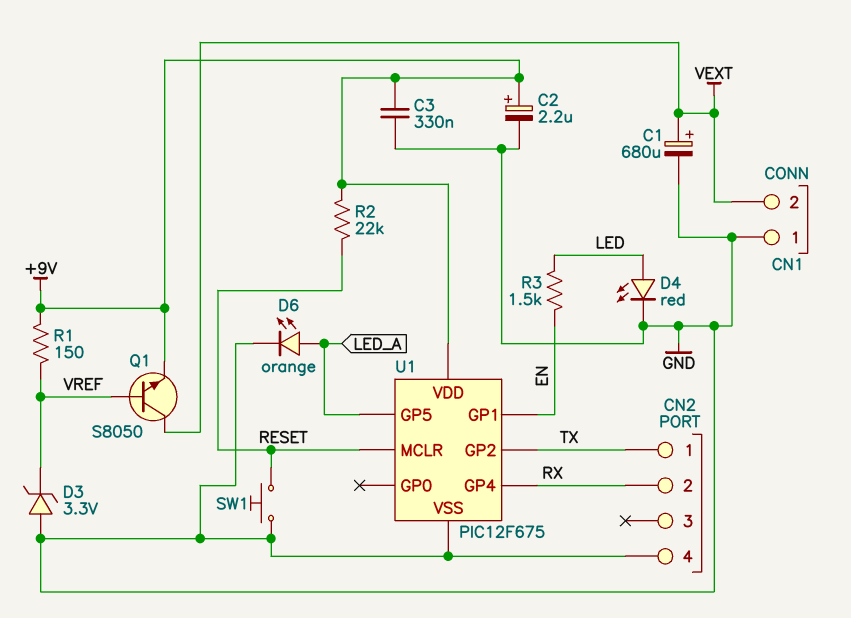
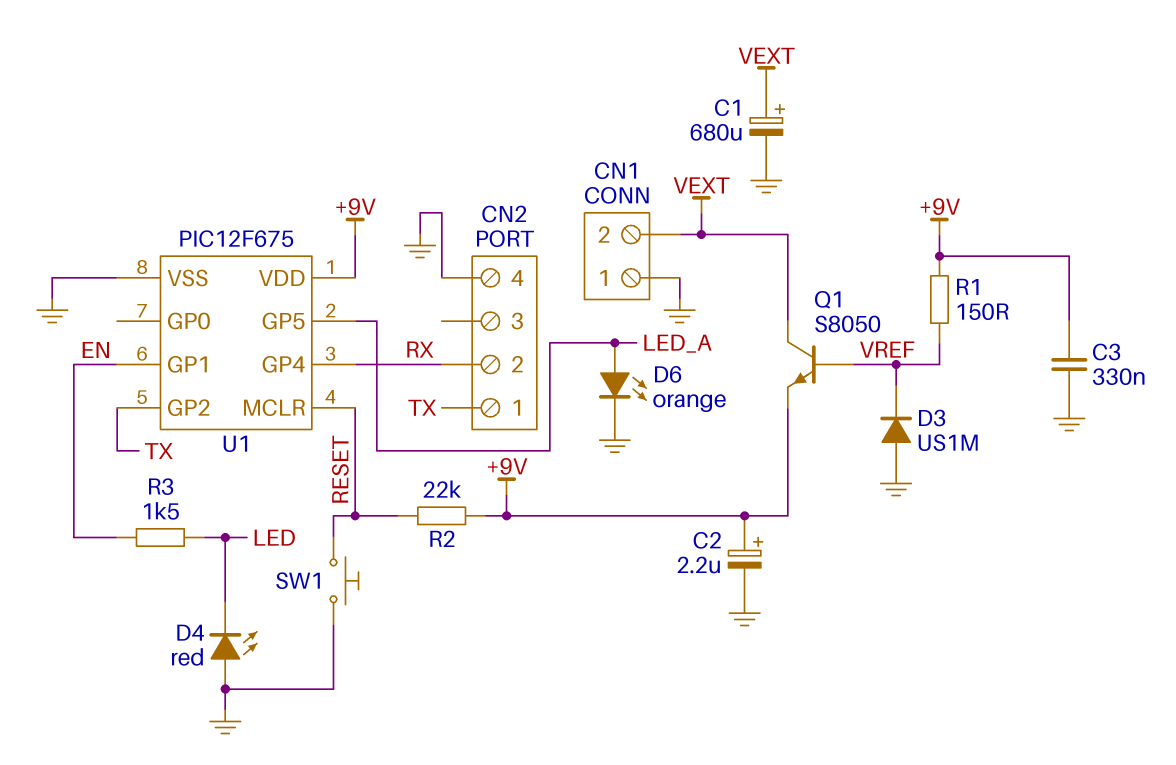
D3: zener 3.3V (A GND, K VREF) -> diode US1M (A GND, K VREF)
D4: LED red (A LED, K GND) -> LED red (A GND, K LED)

